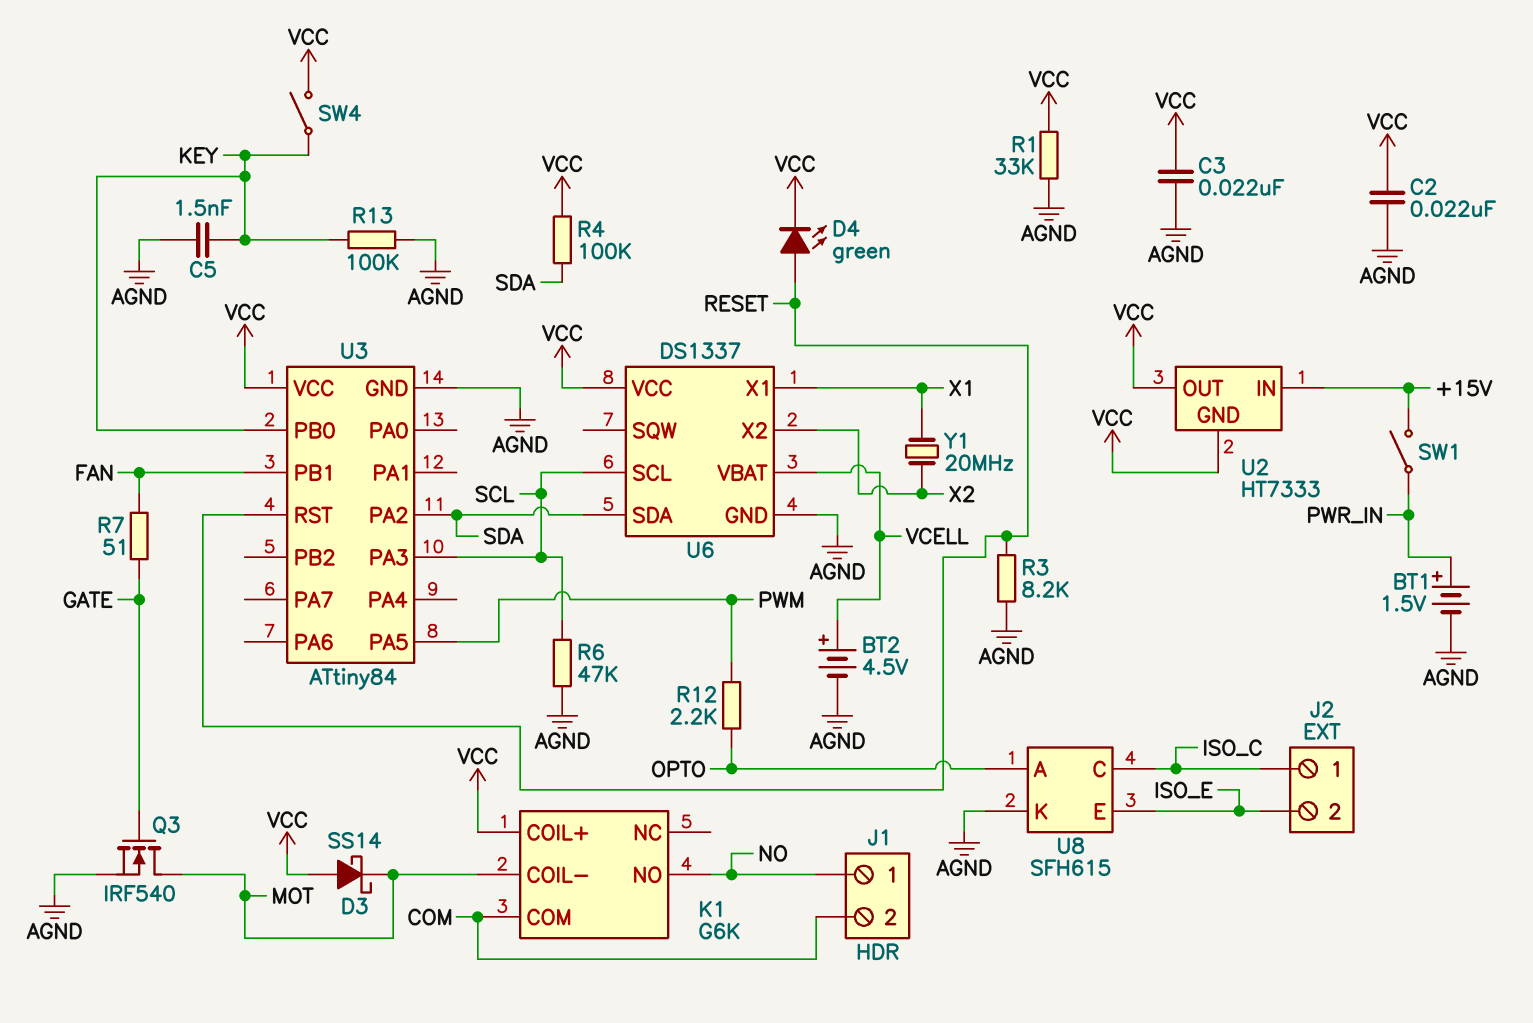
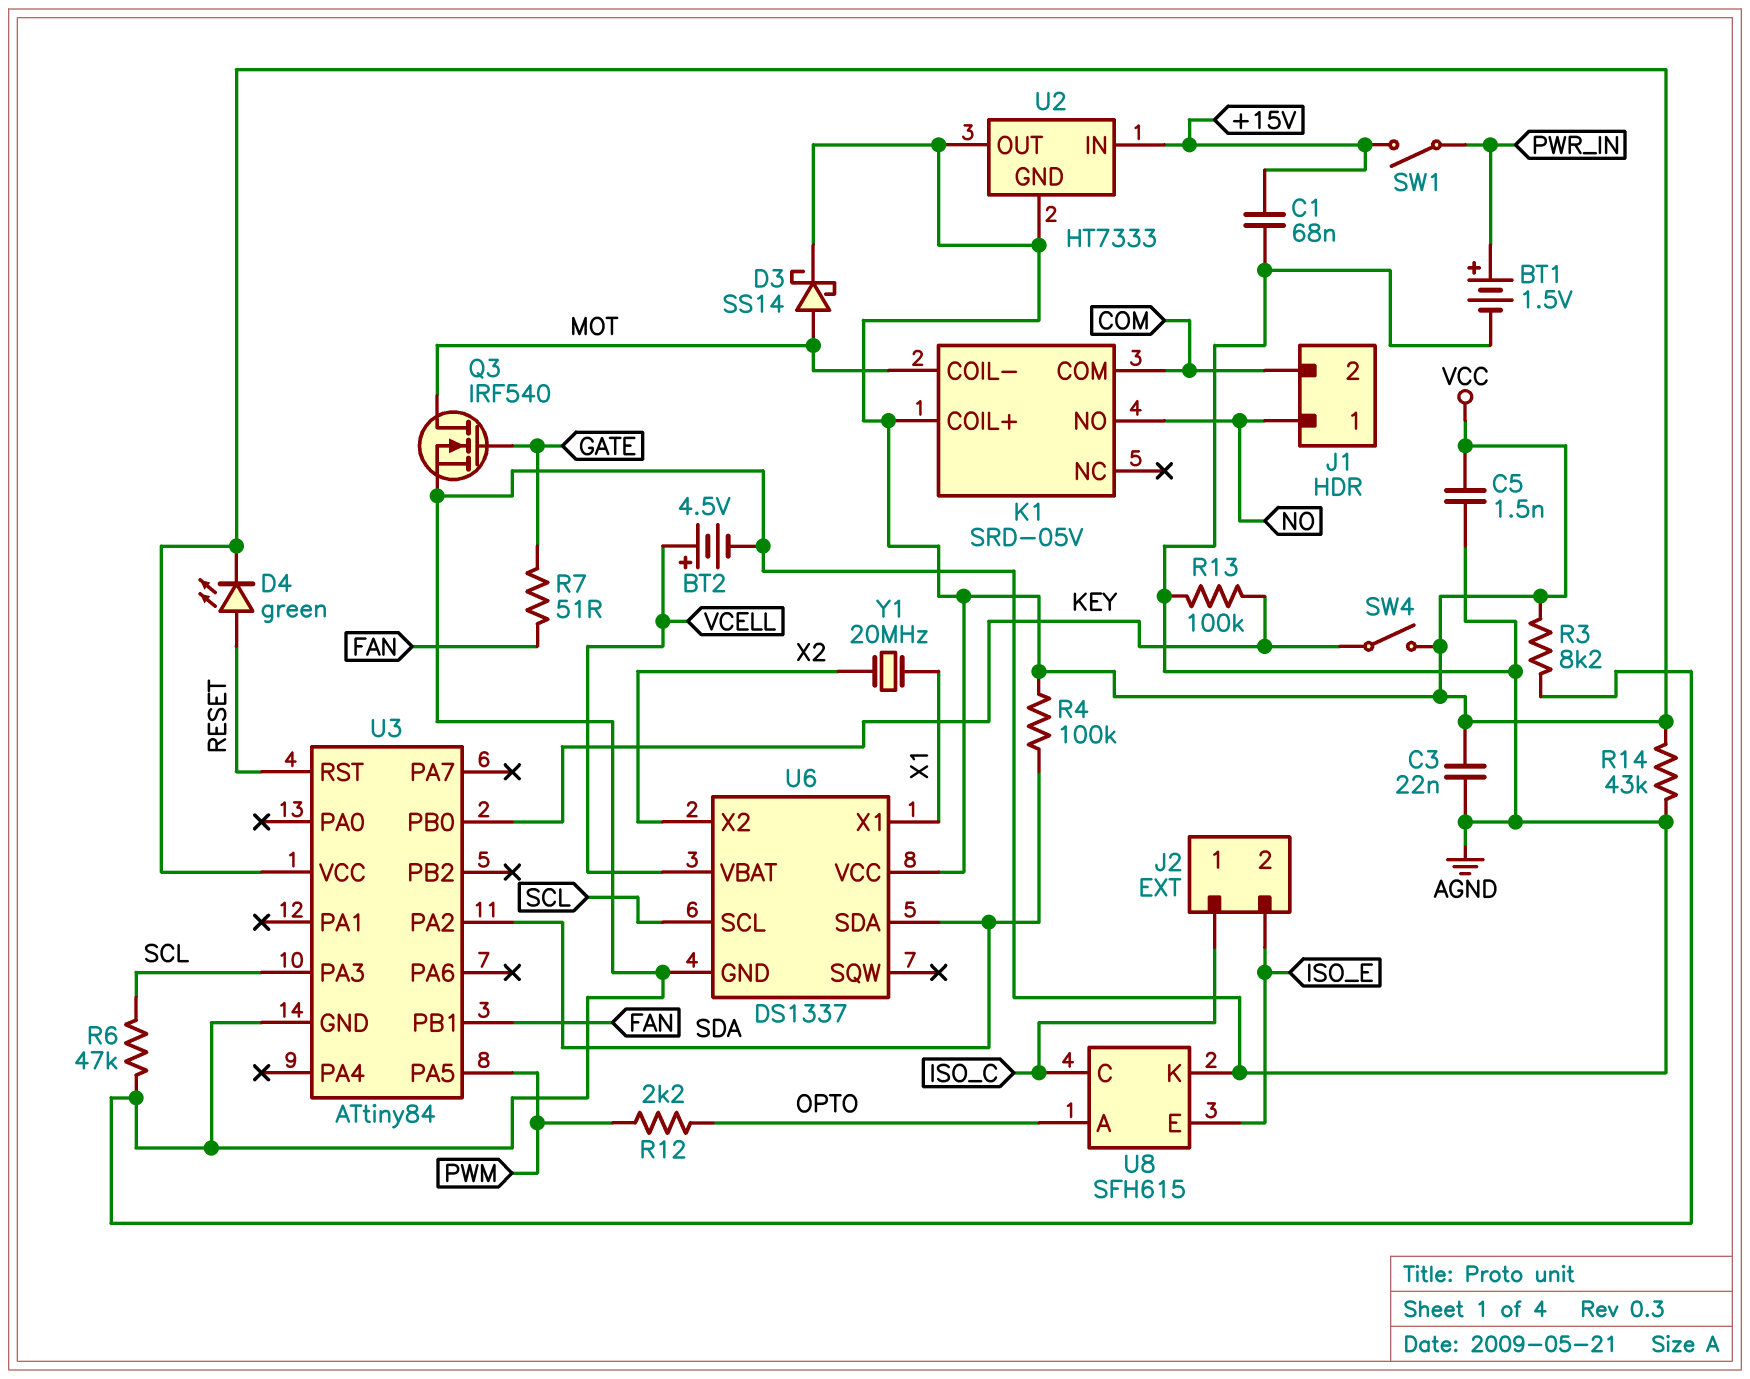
C1: none -> 68nF (+15V, AGND)
C2: 22nF (AGND, VCC) -> none
C5: 1.5nF (AGND, KEY) -> 1.5nF (AGND, VCC)
D3: schottky SS14 (A VCC, K MOT) -> schottky SS14 (A MOT, K VCC)
K1: G6K -> SRD-05V
R1: 33k (AGND, VCC) -> none
R3: 8.2k (AGND, RESET) -> 8.2k (AGND, VCC)
R14: none -> 43k (AGND, VCC)

